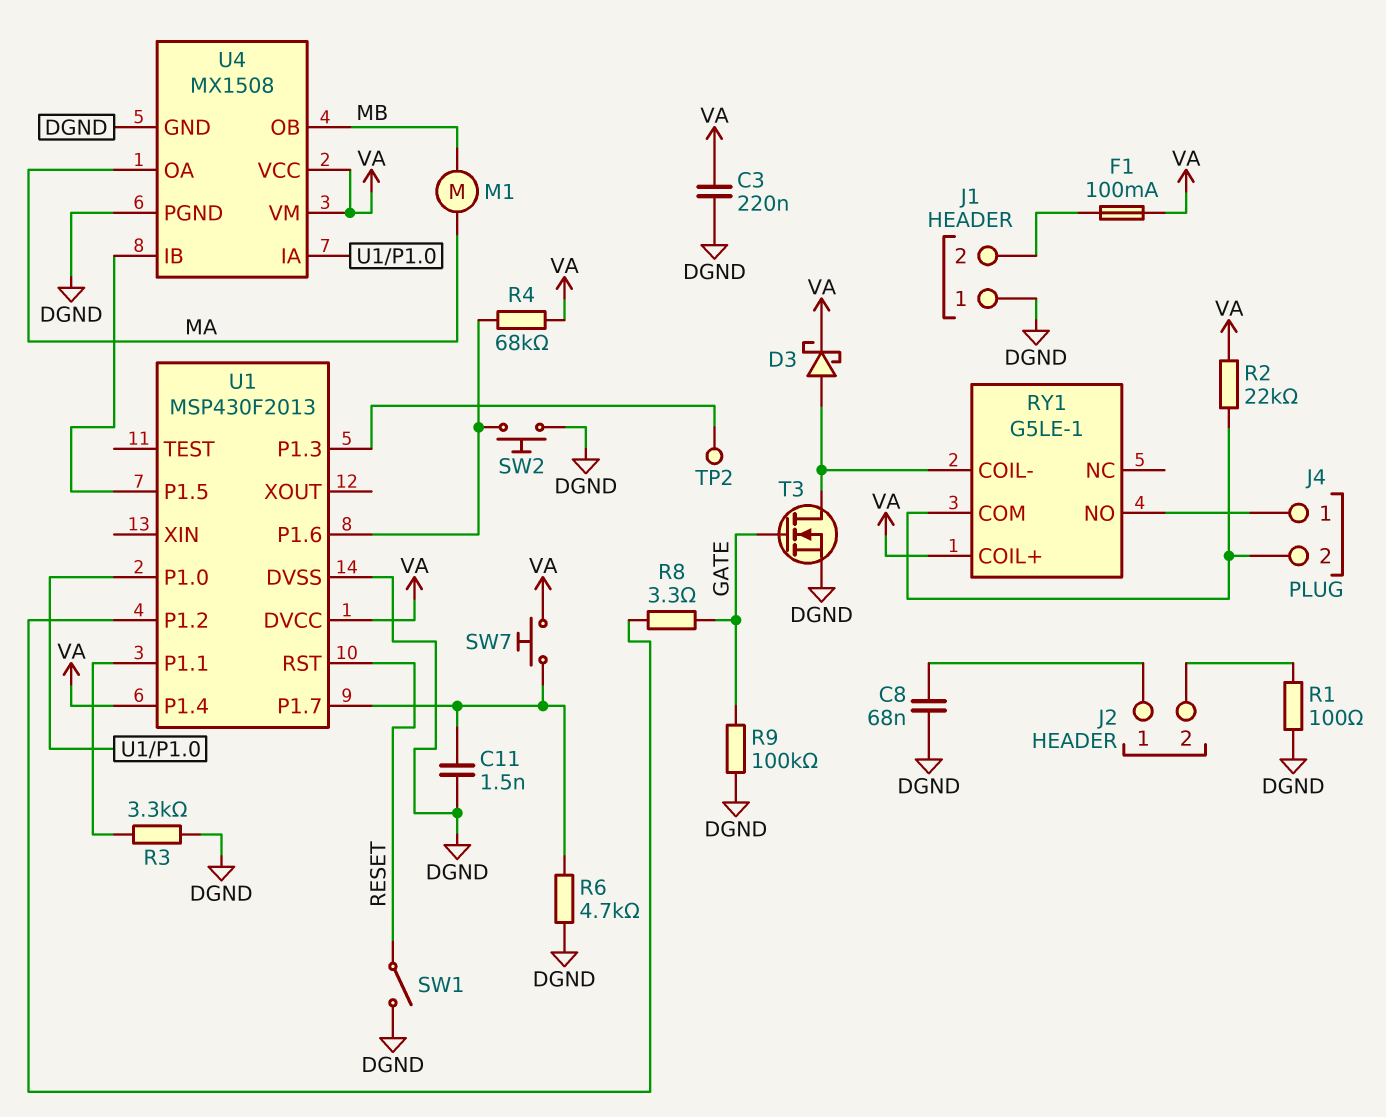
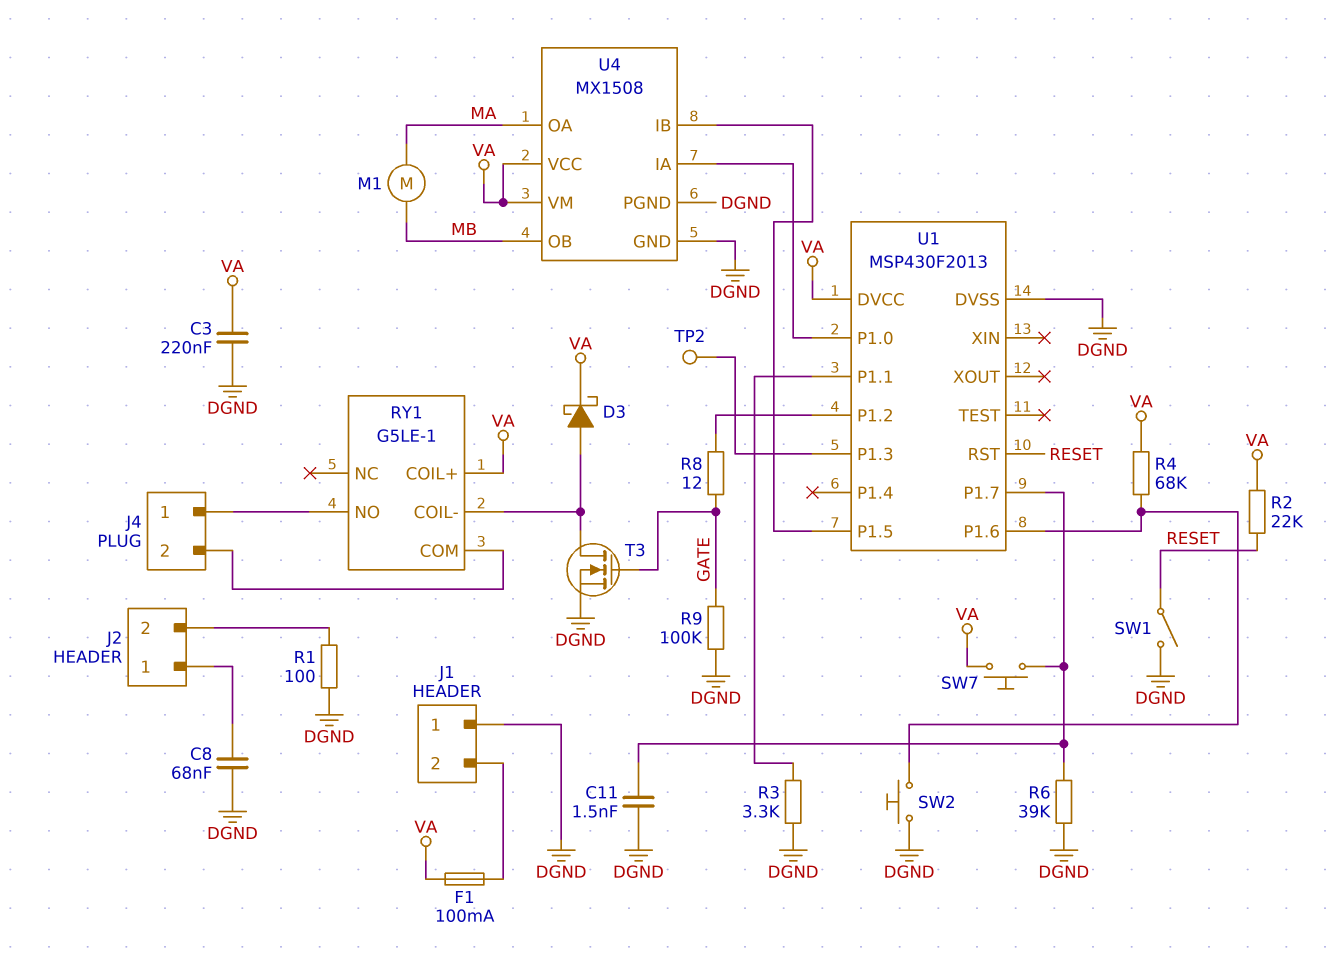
R2: 22k (J4/2, VA) -> 22k (RESET, VA)
R6: 4.7k (DGND, U1/P1.7) -> 39k (DGND, U1/P1.7)
R8: 3.3 (GATE, U1/P1.2) -> 12 (GATE, U1/P1.2)
U1 pin P1.4: VA -> none

